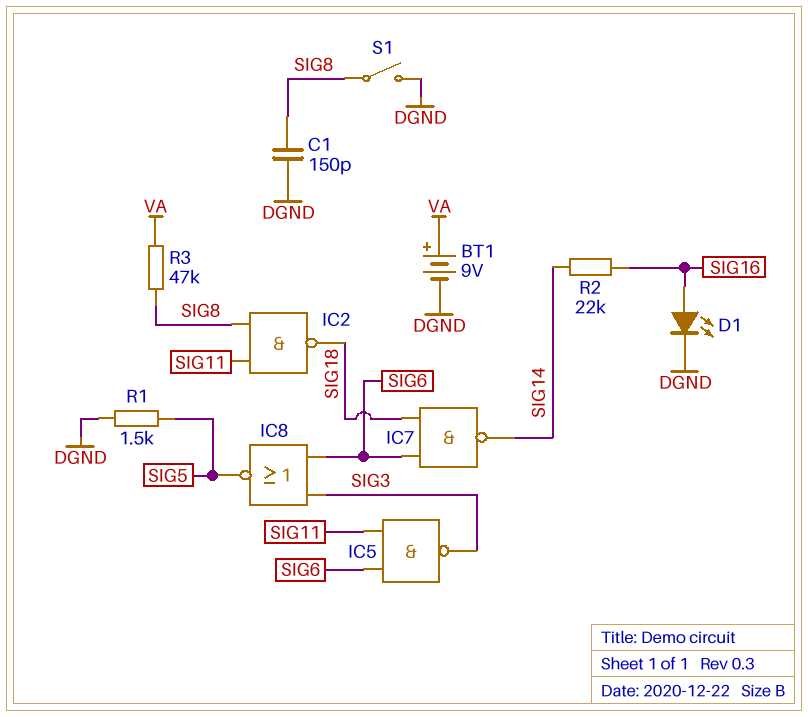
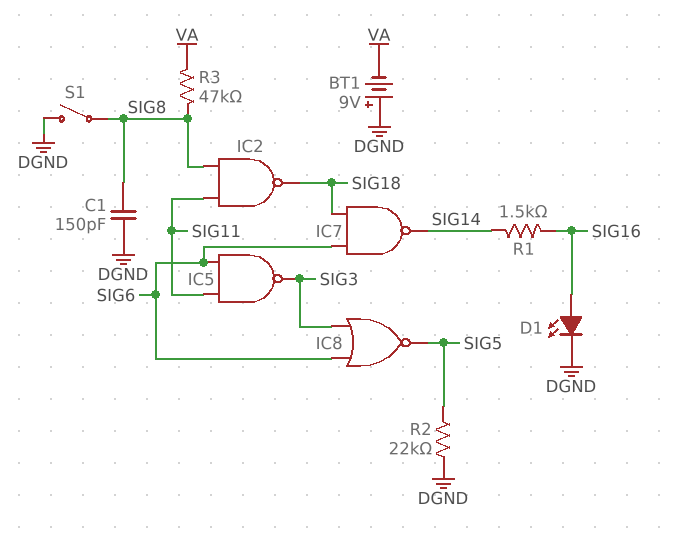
BT1: 9V (plus VA, minus DGND) -> 9V (plus DGND, minus VA)
R1: 1.5k (DGND, SIG5) -> 1.5k (SIG14, SIG16)
R2: 22k (SIG14, SIG16) -> 22k (DGND, SIG5)

